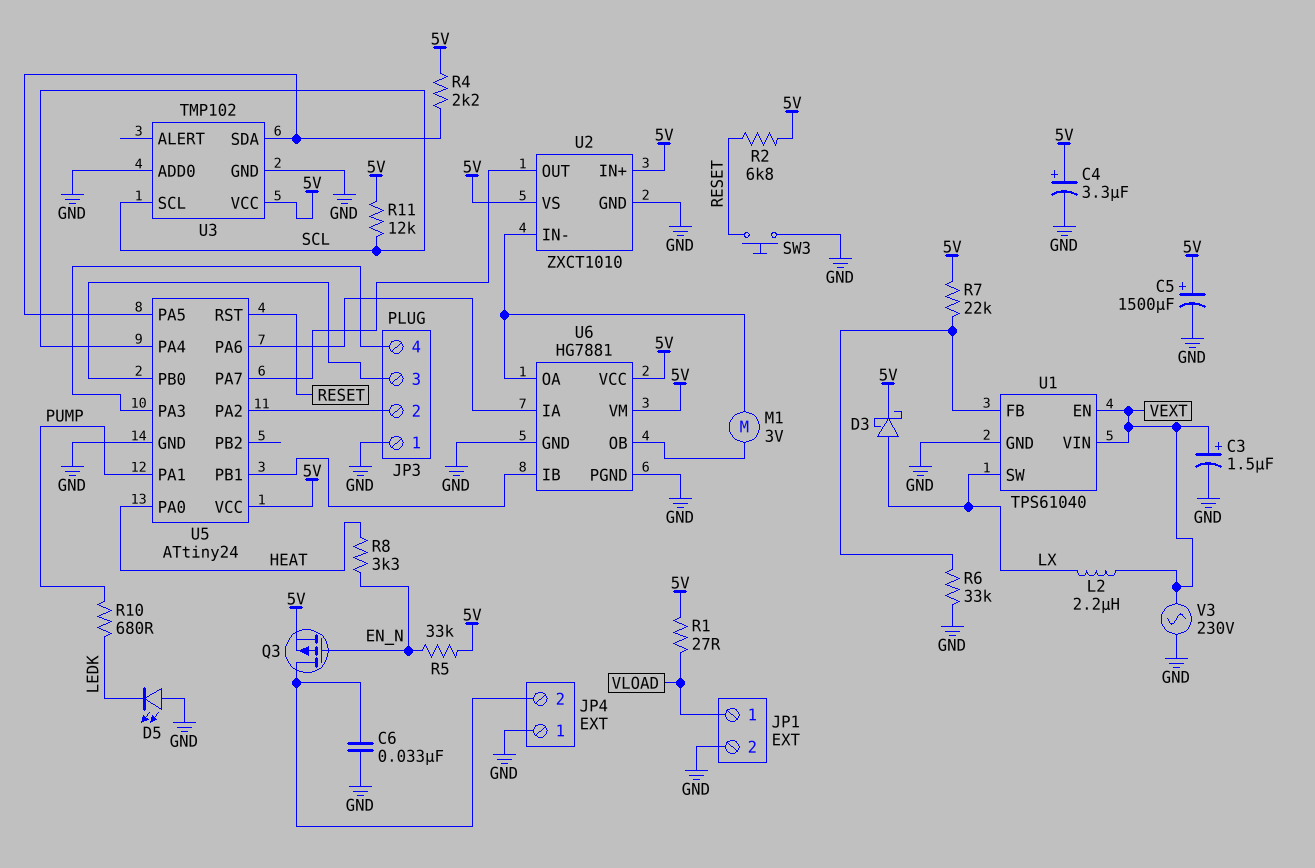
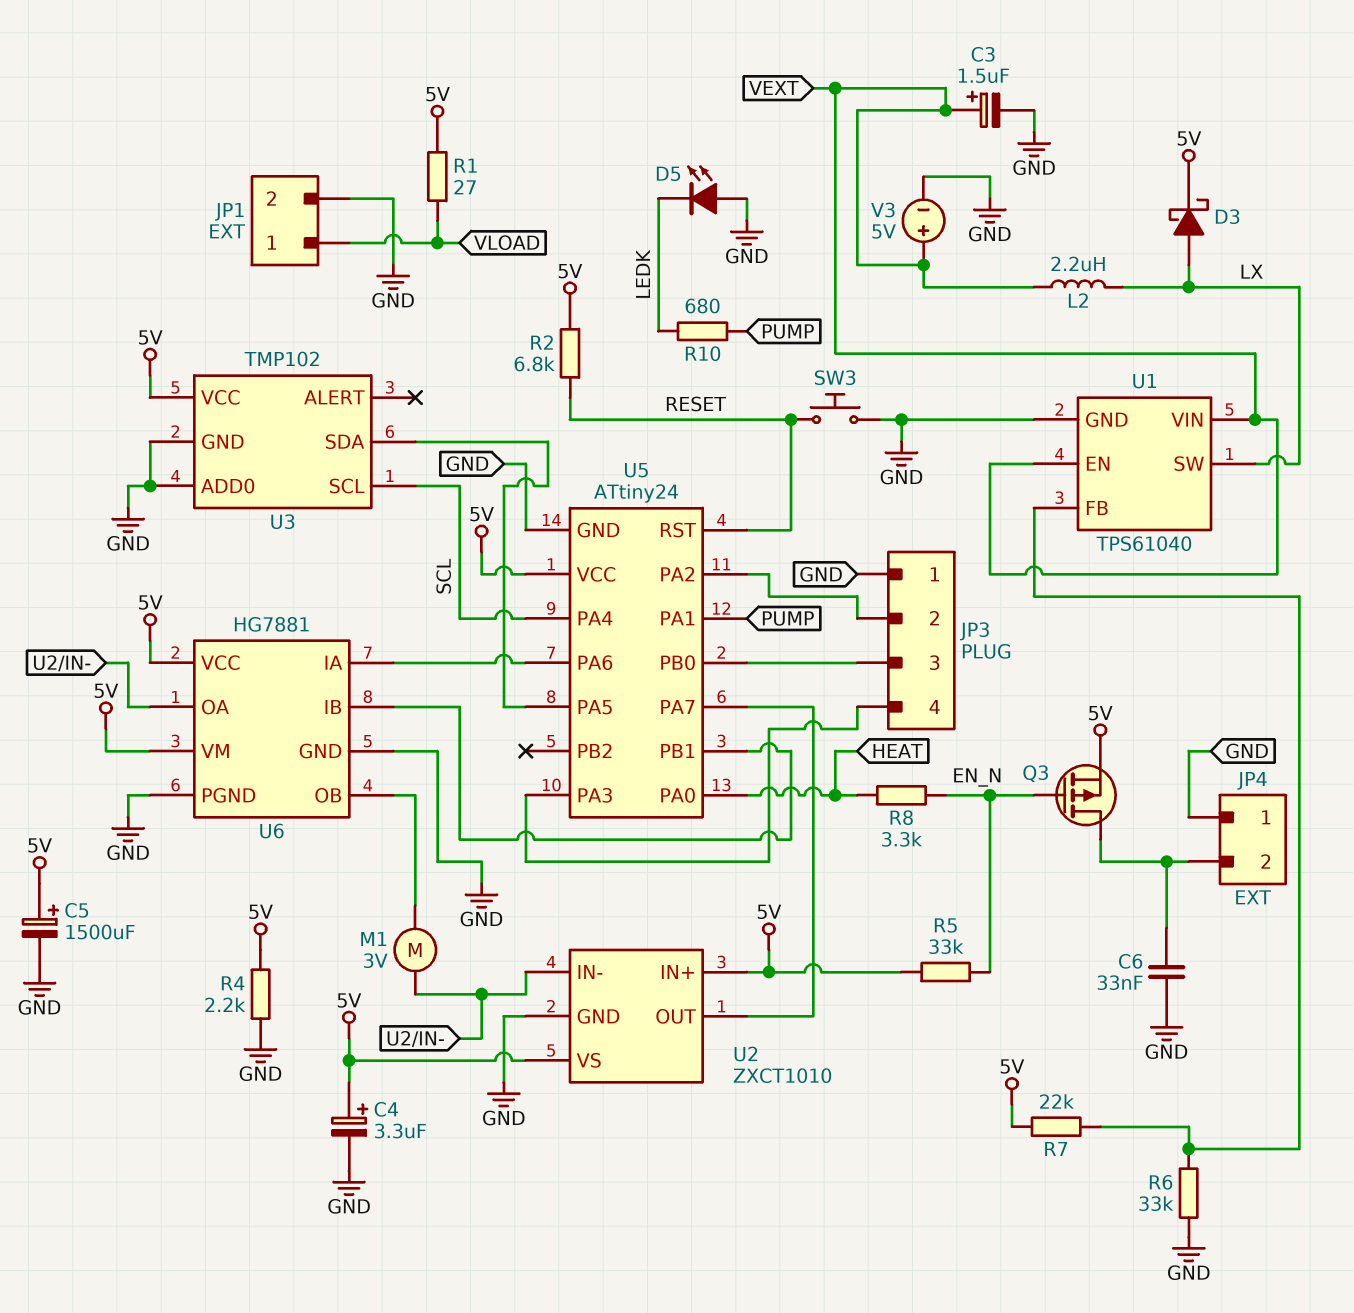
R4: 2.2k (5V, U3/SDA) -> 2.2k (5V, GND)
R11: 12k (5V, SCL) -> none
V3: AC 230V (GND, VEXT) -> 5V (plus VEXT, minus GND)

